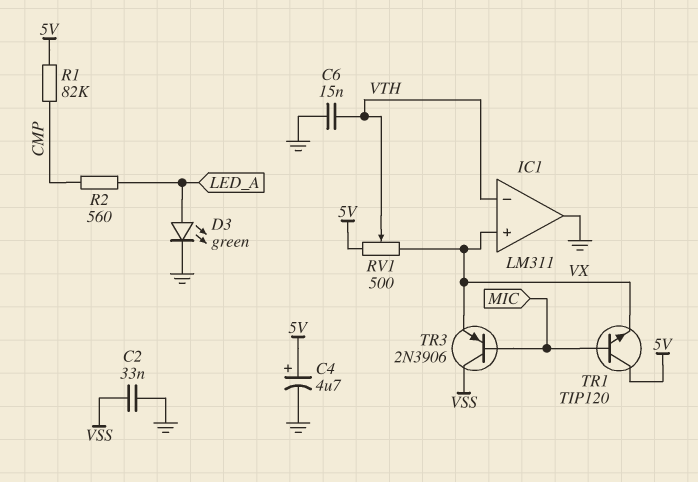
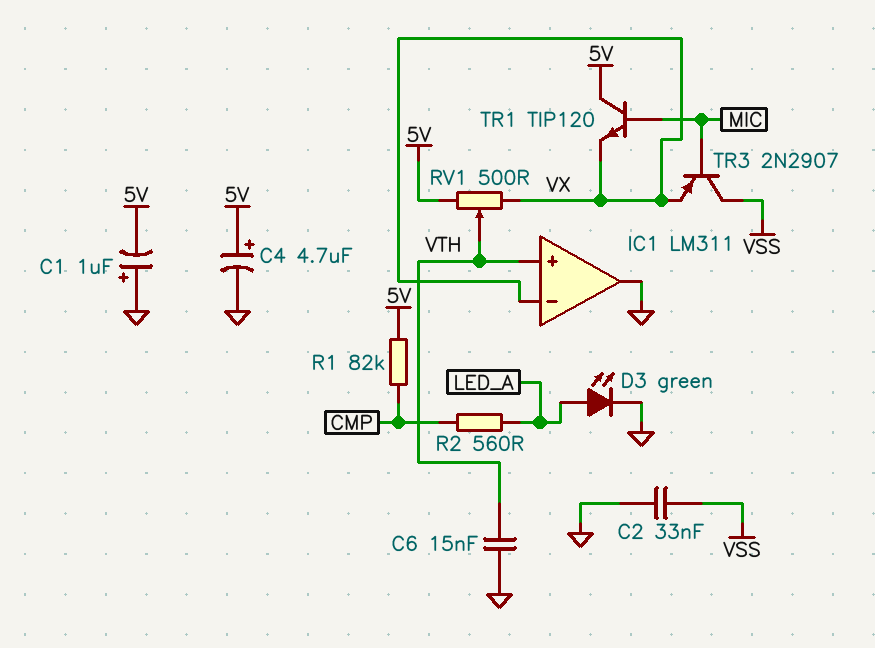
C1: none -> 1uF (plus GND, minus 5V)
IC1 pin in+: VX -> VTH
IC1 pin in-: VTH -> VX
TR3: PNP 2N3906 (B MIC, C VSS, E VX) -> PNP 2N2907 (B MIC, C VSS, E VX)

